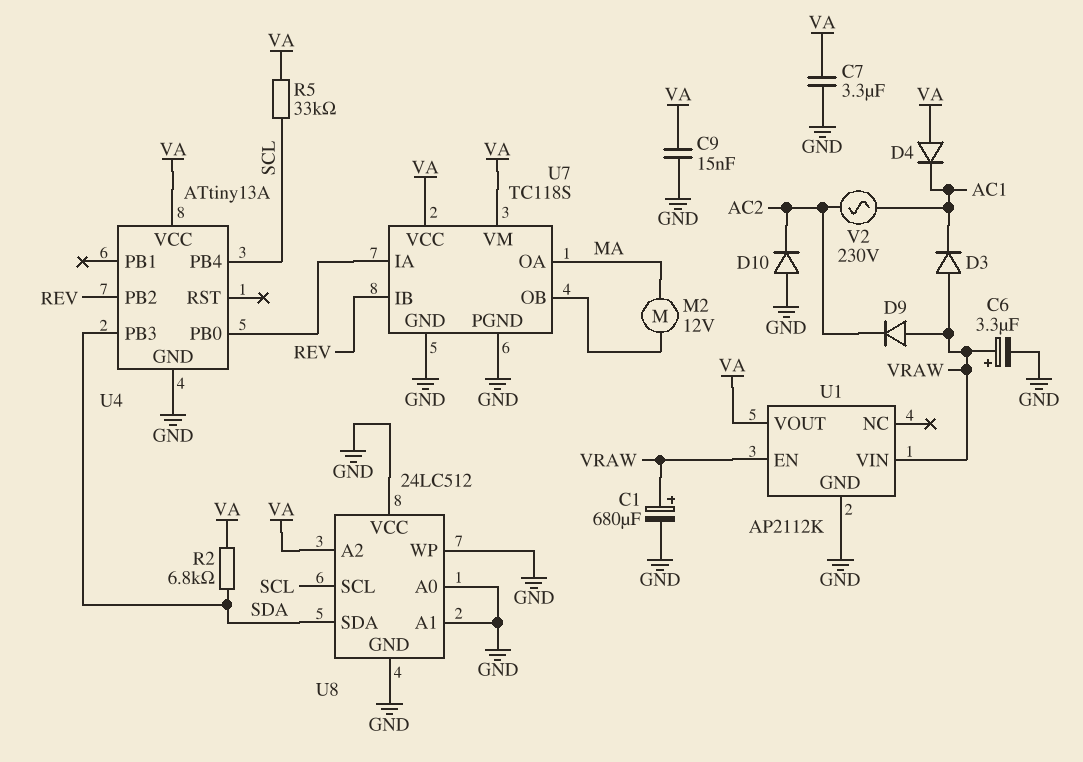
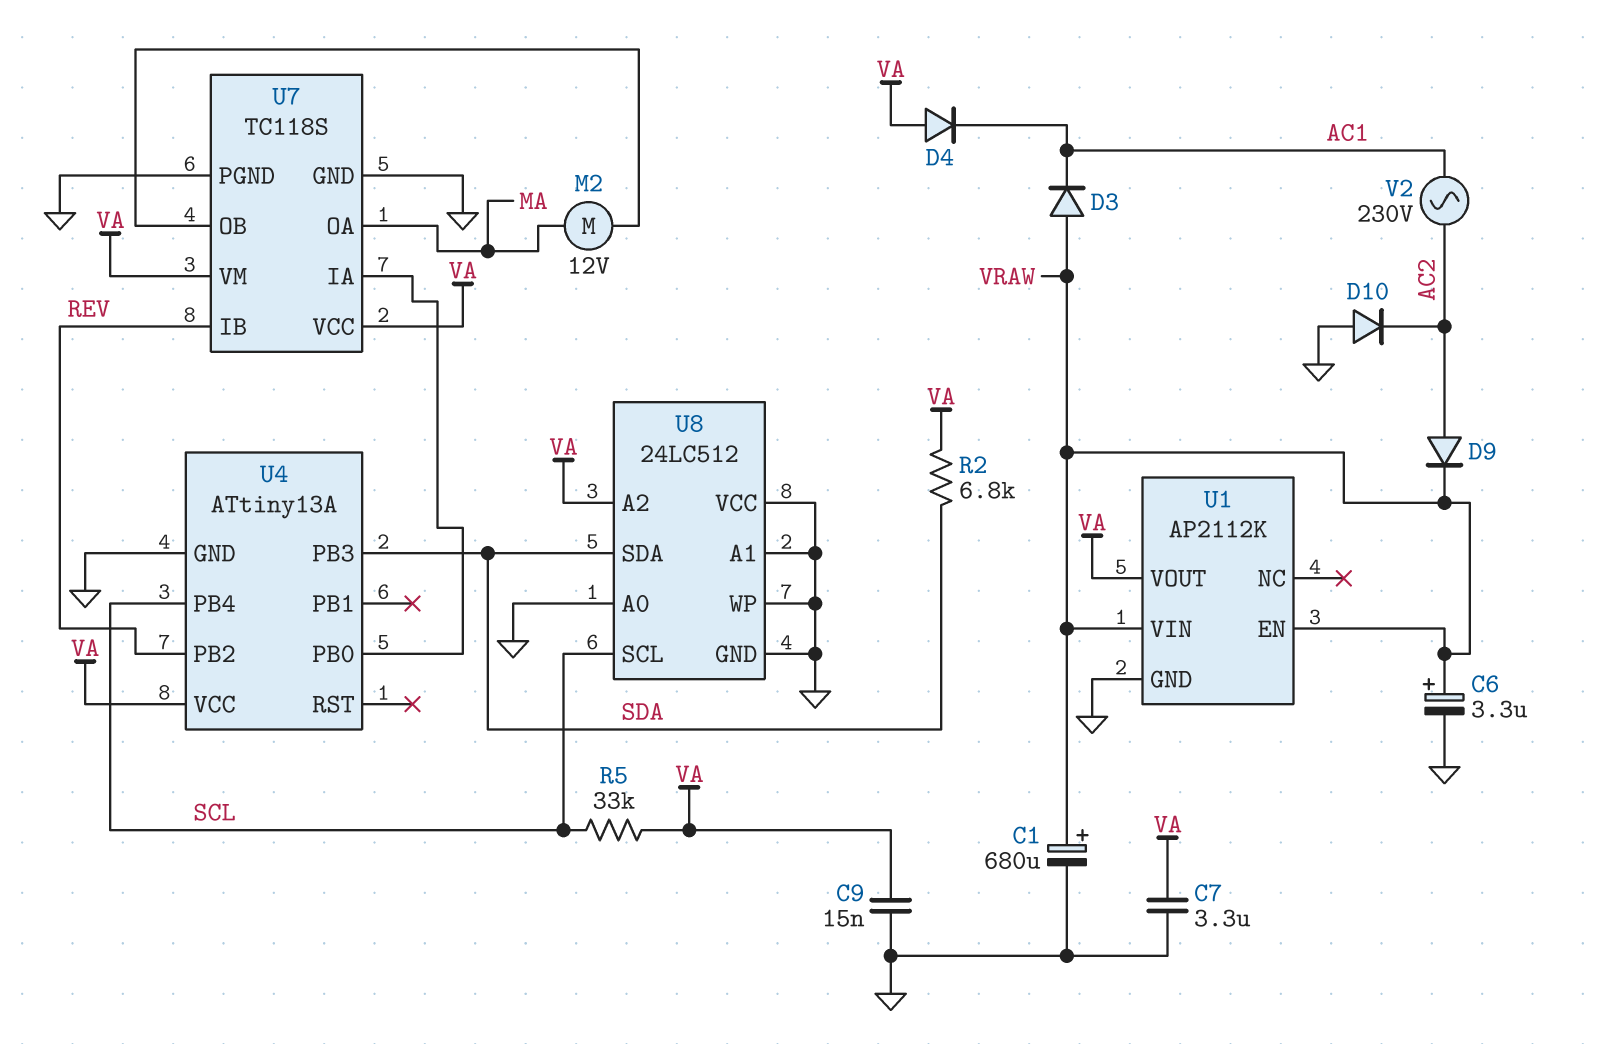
D9: diode (A VRAW, K AC2) -> diode (A AC2, K VRAW)

